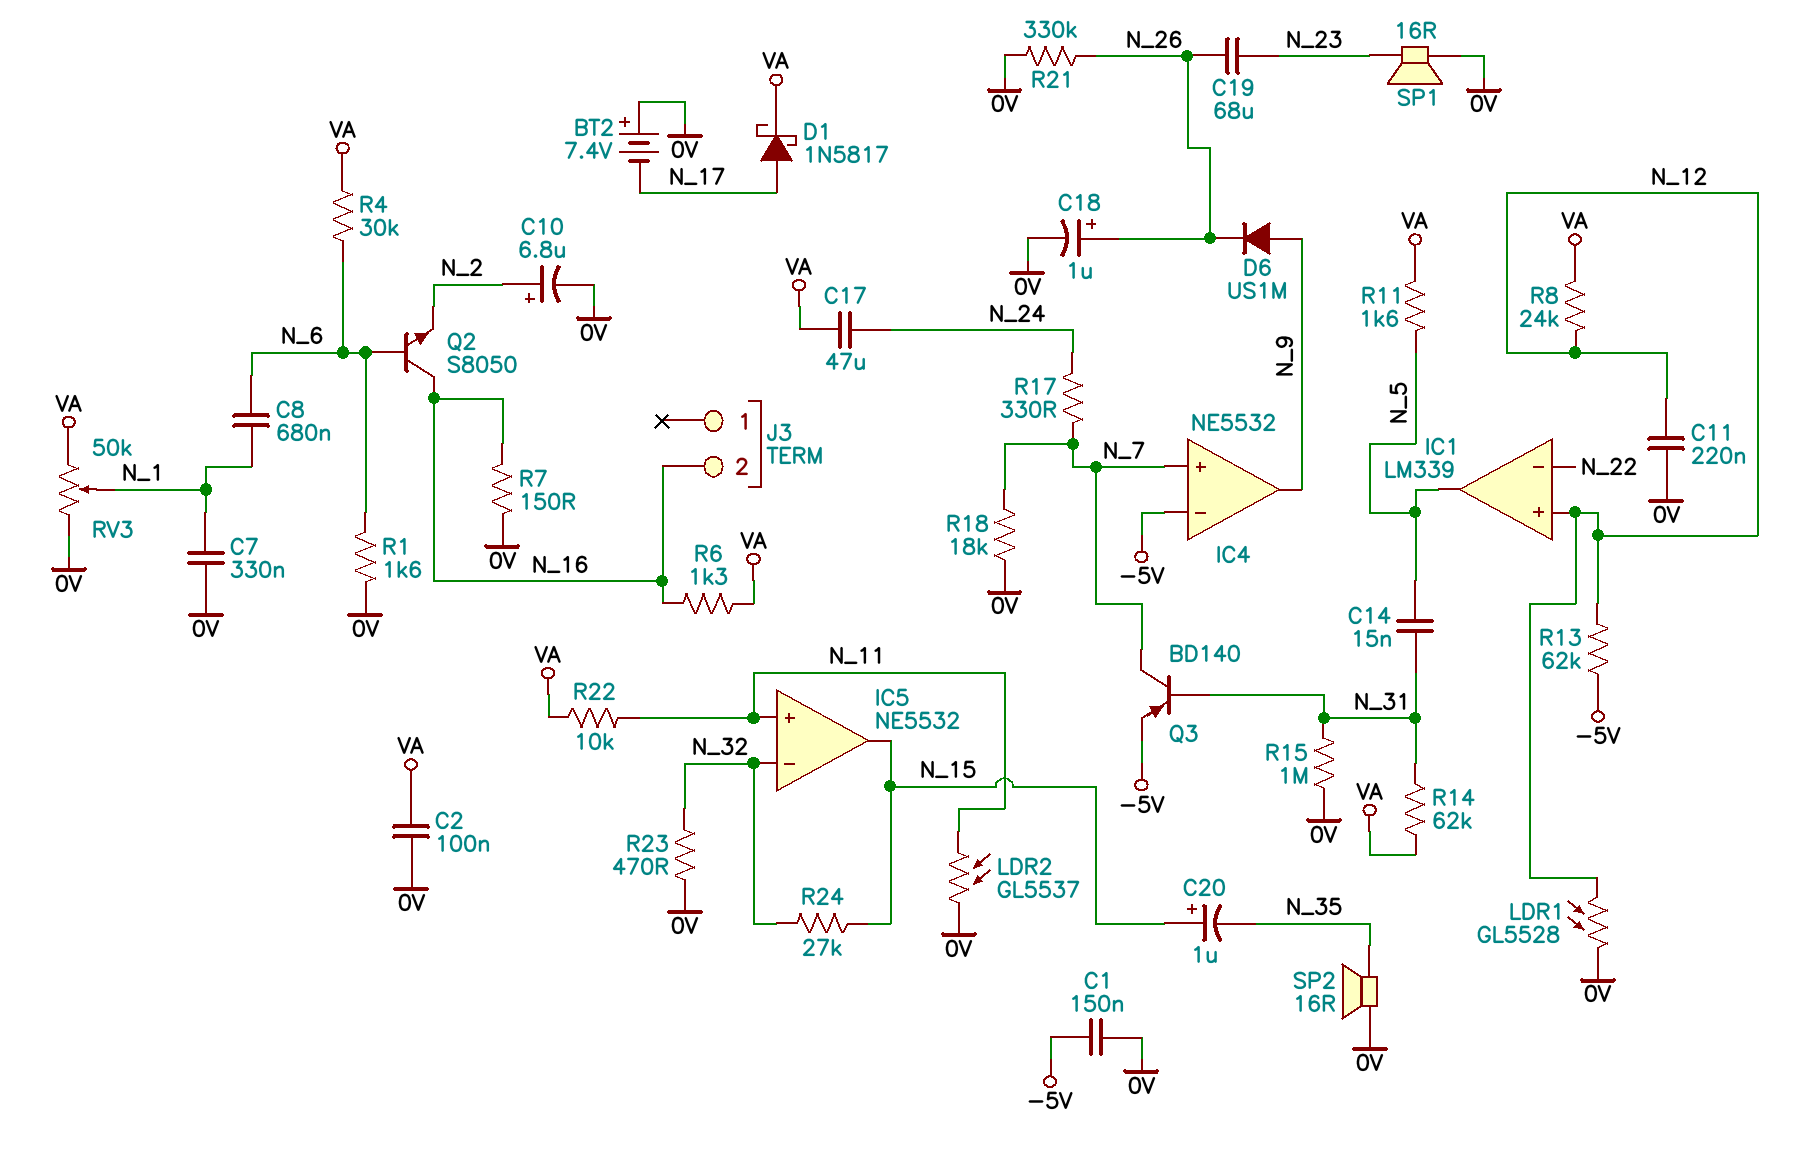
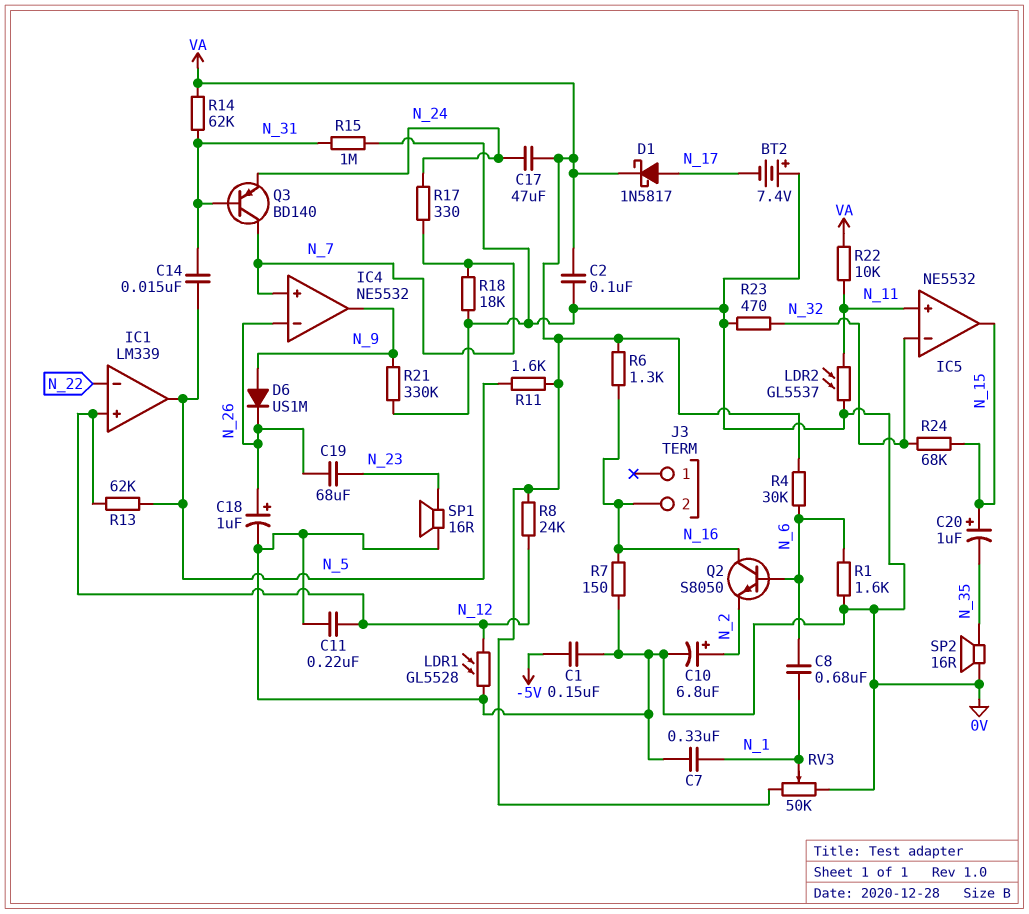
IC4 pin in-: -5V -> N_26
Q3: PNP BD140 (B N_31, C N_7, E -5V) -> PNP BD140 (B N_31, C N_7, E N_24)
R13: 62k (-5V, N_12) -> 62k (N_5, N_12)
R21: 330k (0V, N_26) -> 330k (0V, N_9)
R24: 27k (N_15, N_32) -> 68k (N_15, N_32)

